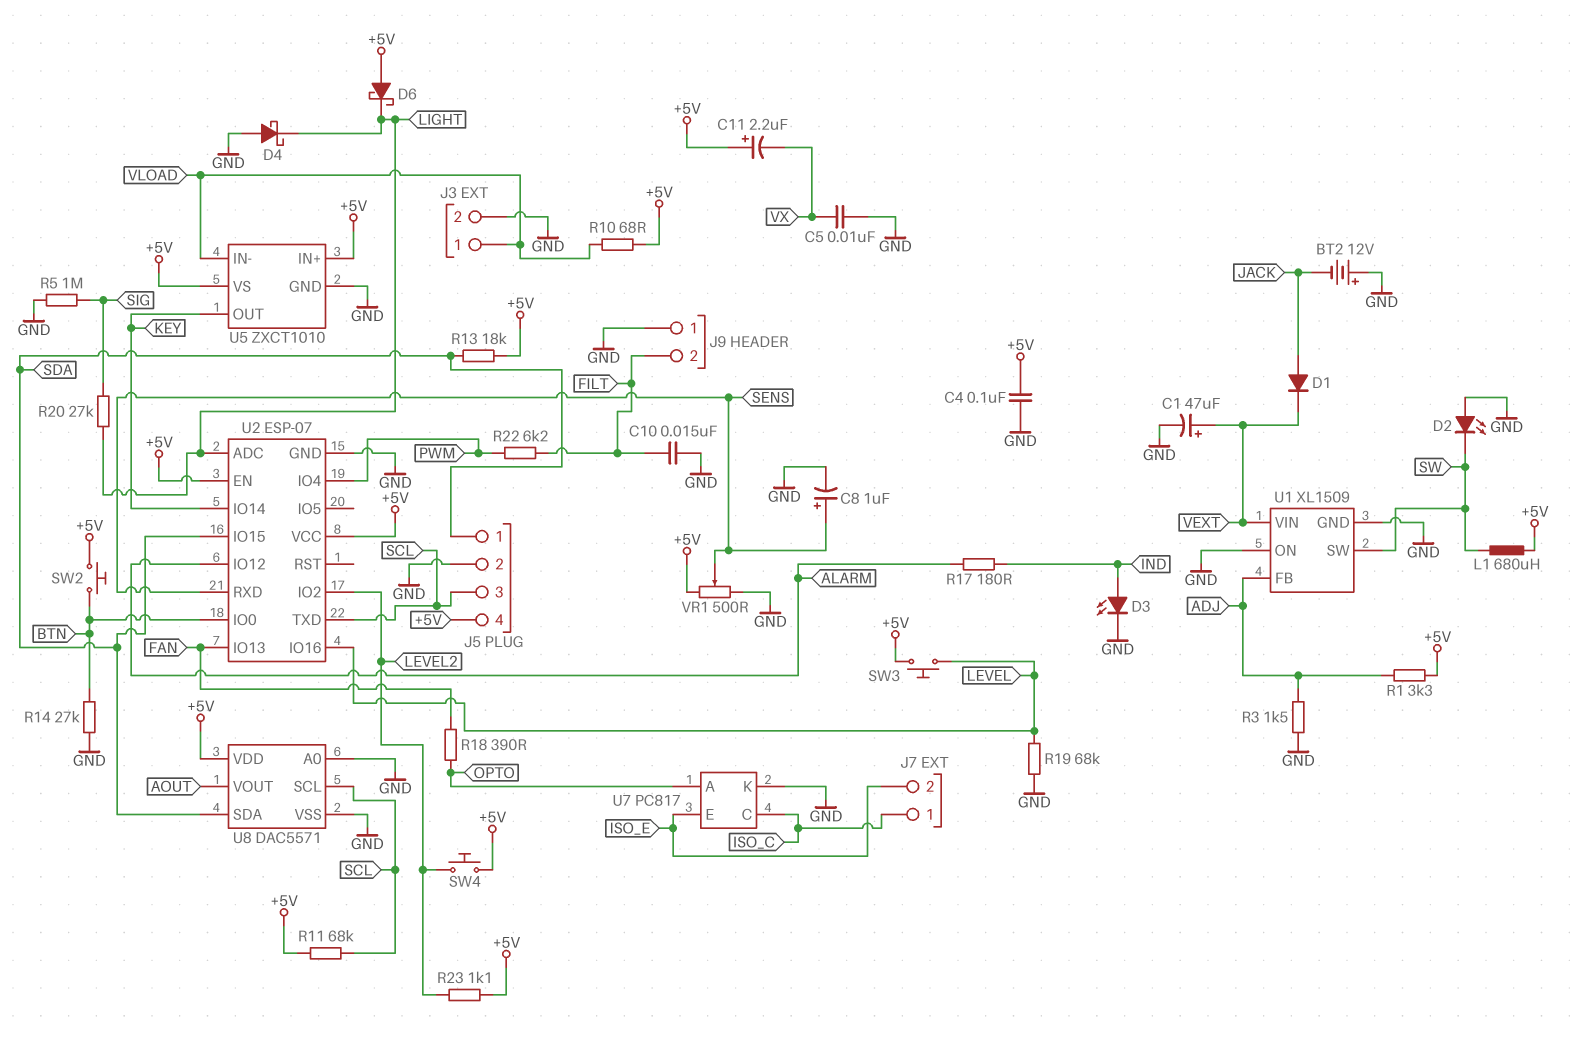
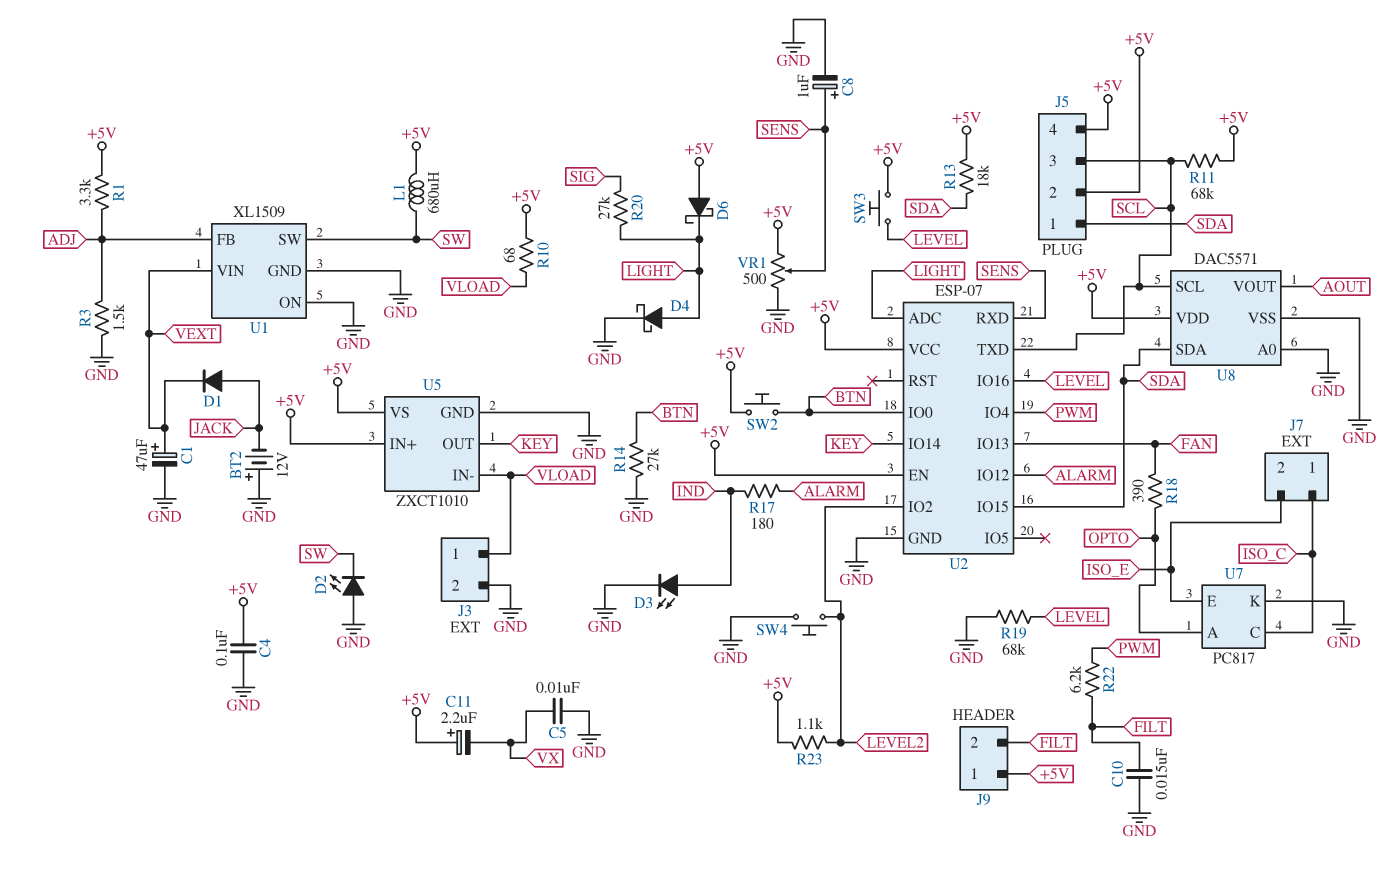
D4: schottky (A GND, K LIGHT) -> schottky (A LIGHT, K GND)
J5 pin 2: GND -> +5V
J9 pin 1: GND -> +5V
R5: 1M (GND, SIG) -> none
SW4: button (+5V, LEVEL2) -> button (GND, LEVEL2)

